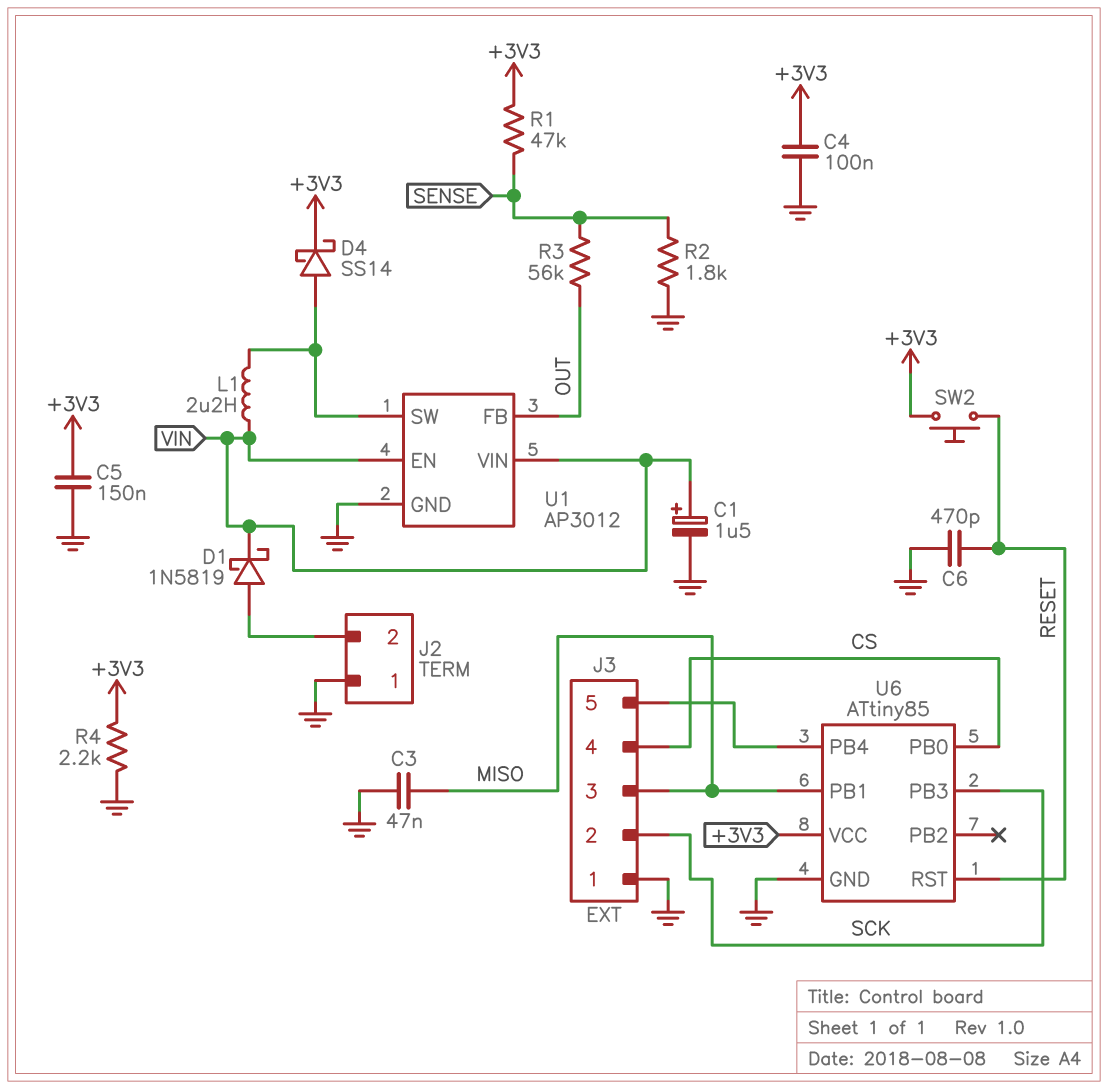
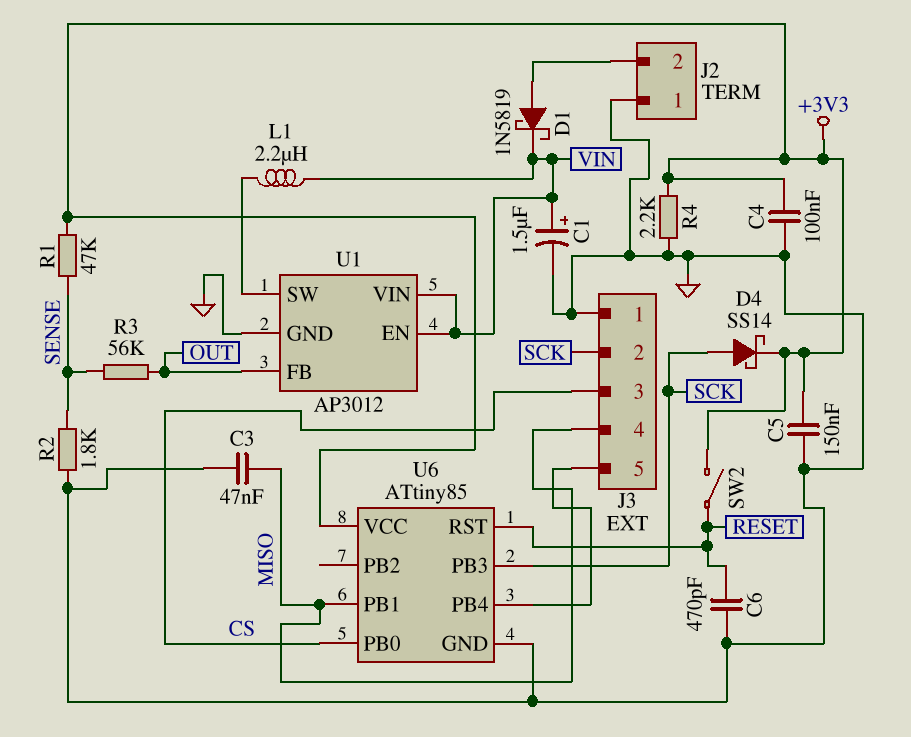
D4: schottky SS14 (A U1/SW, K +3V3) -> schottky SS14 (A SCK, K +3V3)
J3 pin 3: MISO -> CS
J3 pin 4: CS -> MISO
SW2: button (+3V3, RESET) -> switch (+3V3, RESET)

